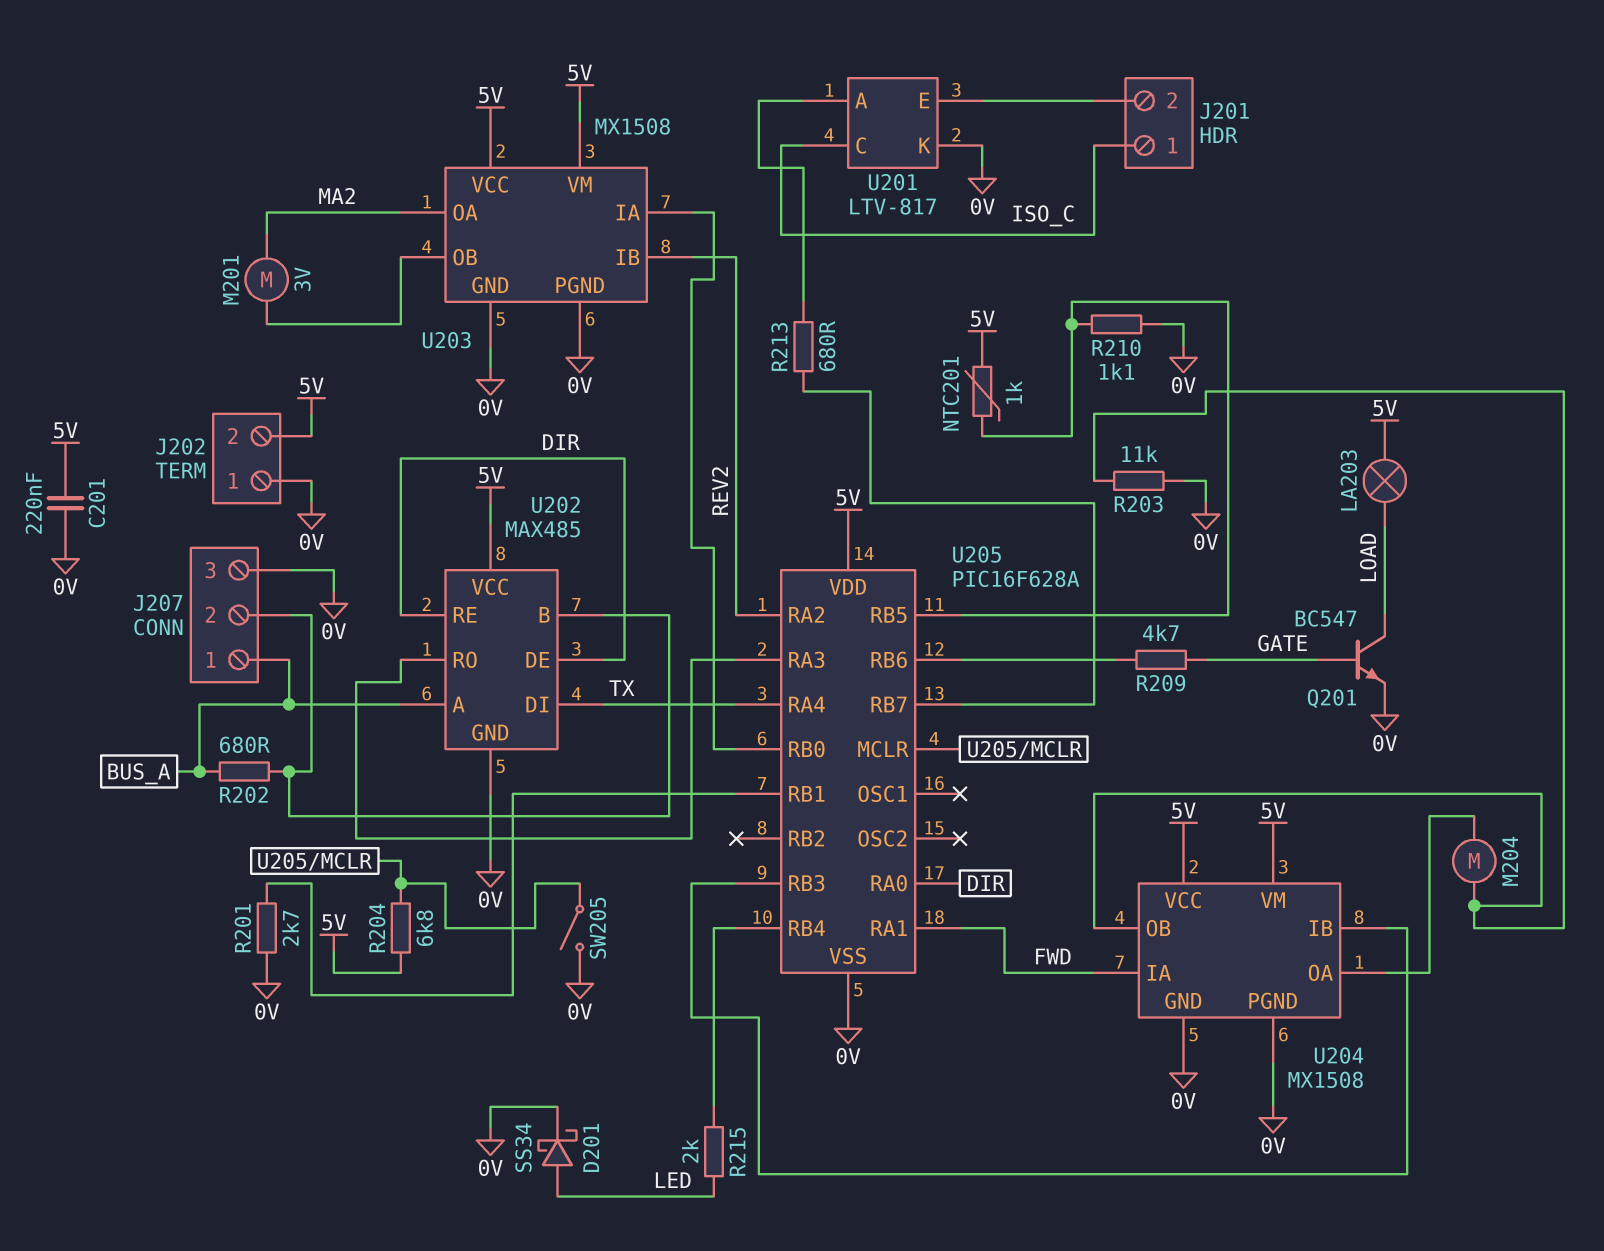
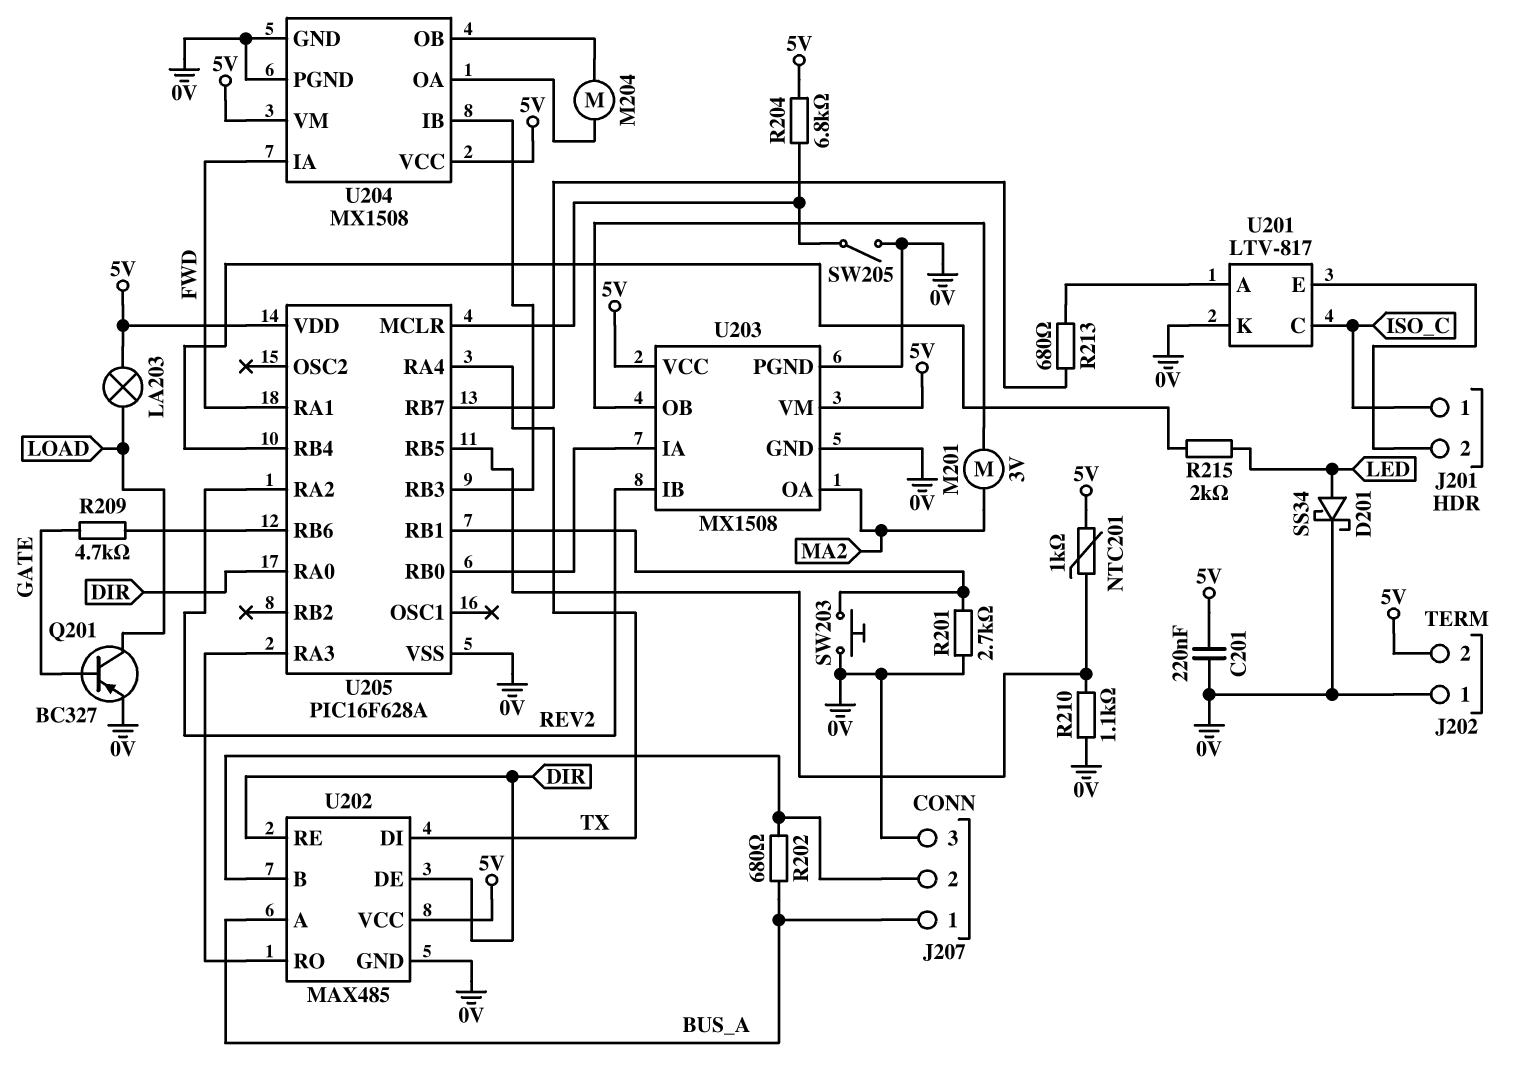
Q201: NPN BC547 (B GATE, C LOAD, E 0V) -> PNP BC327 (B GATE, C LOAD, E 0V)
R203: 11k (0V, U204/OB) -> none
SW203: none -> button (0V, U205/RB1)

